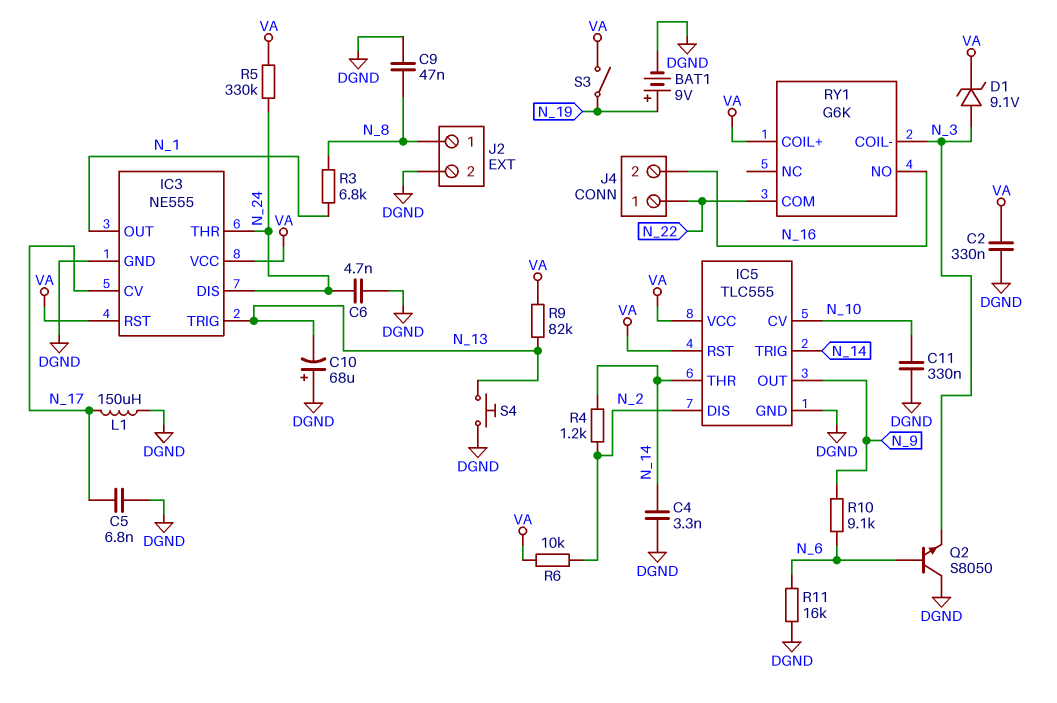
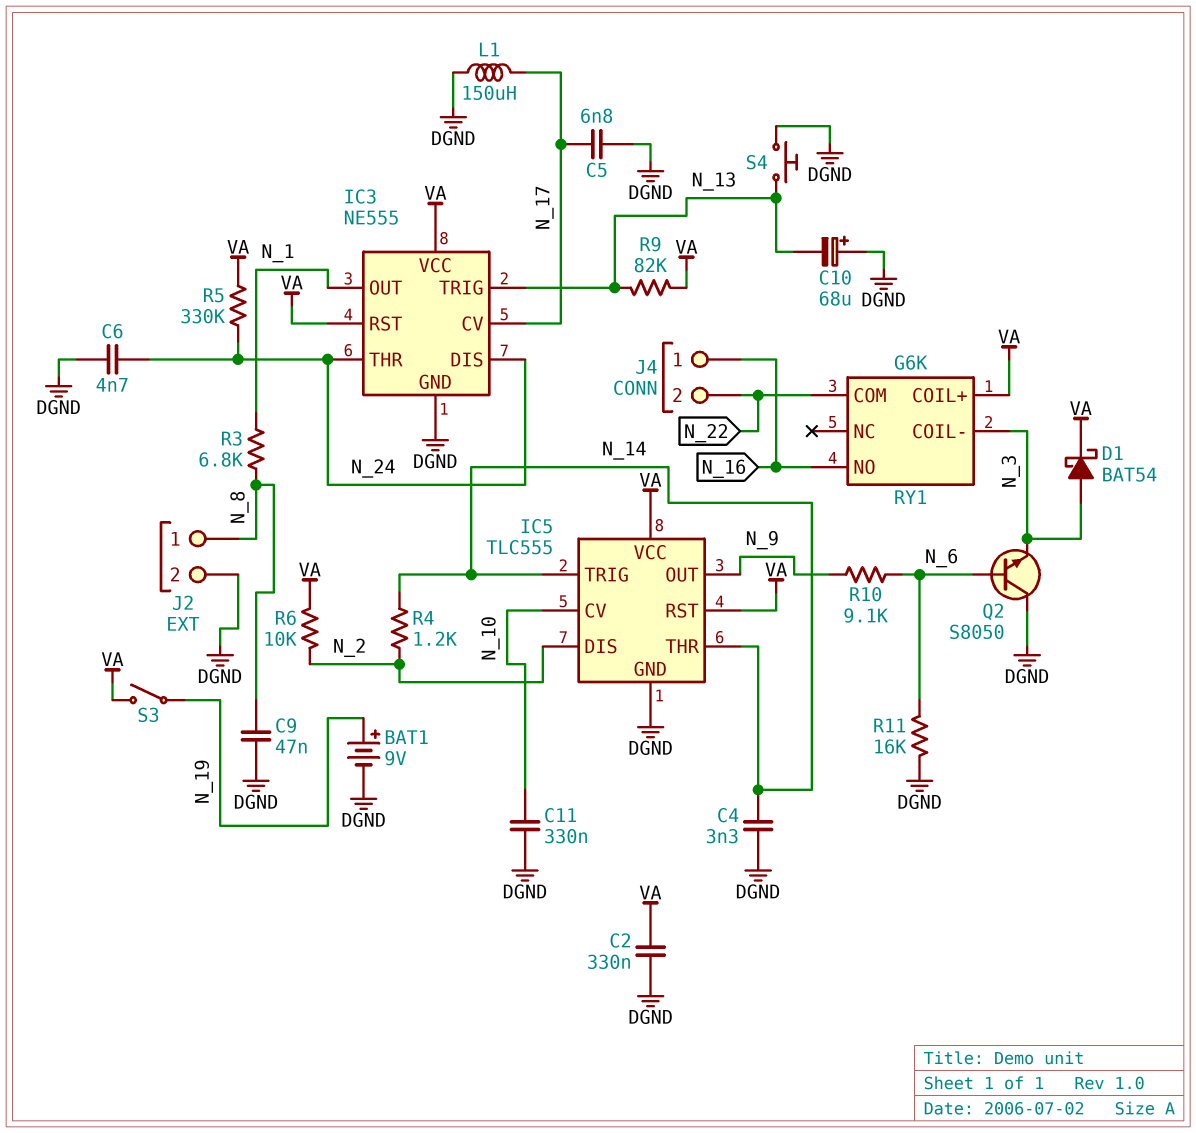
D1: zener 9.1V (A N_3, K VA) -> schottky BAT54 (A N_3, K VA)
J4 pin 1: N_22 -> N_16
J4 pin 2: N_16 -> N_22

